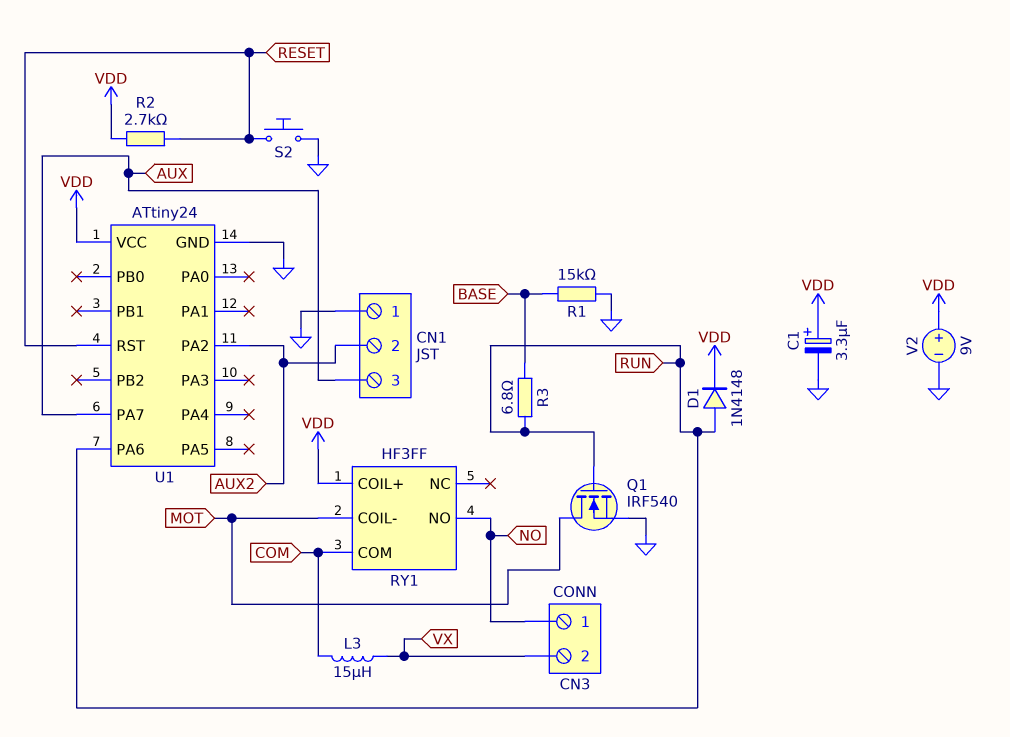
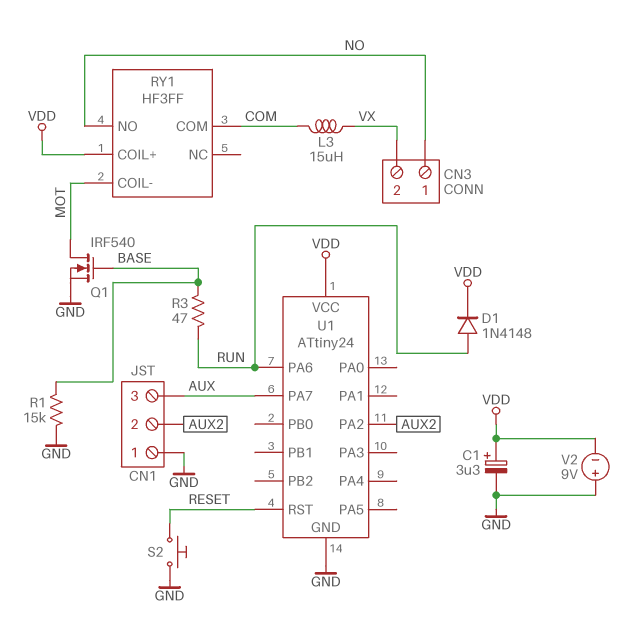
Q1: NMOS IRF540 (G RUN, D MOT, S GND) -> NMOS IRF540 (G BASE, D MOT, S GND)
R2: 2.7k (RESET, VDD) -> none
R3: 6.8 (BASE, RUN) -> 47 (BASE, RUN)
V2: 9V (plus VDD, minus GND) -> 9V (plus GND, minus VDD)

